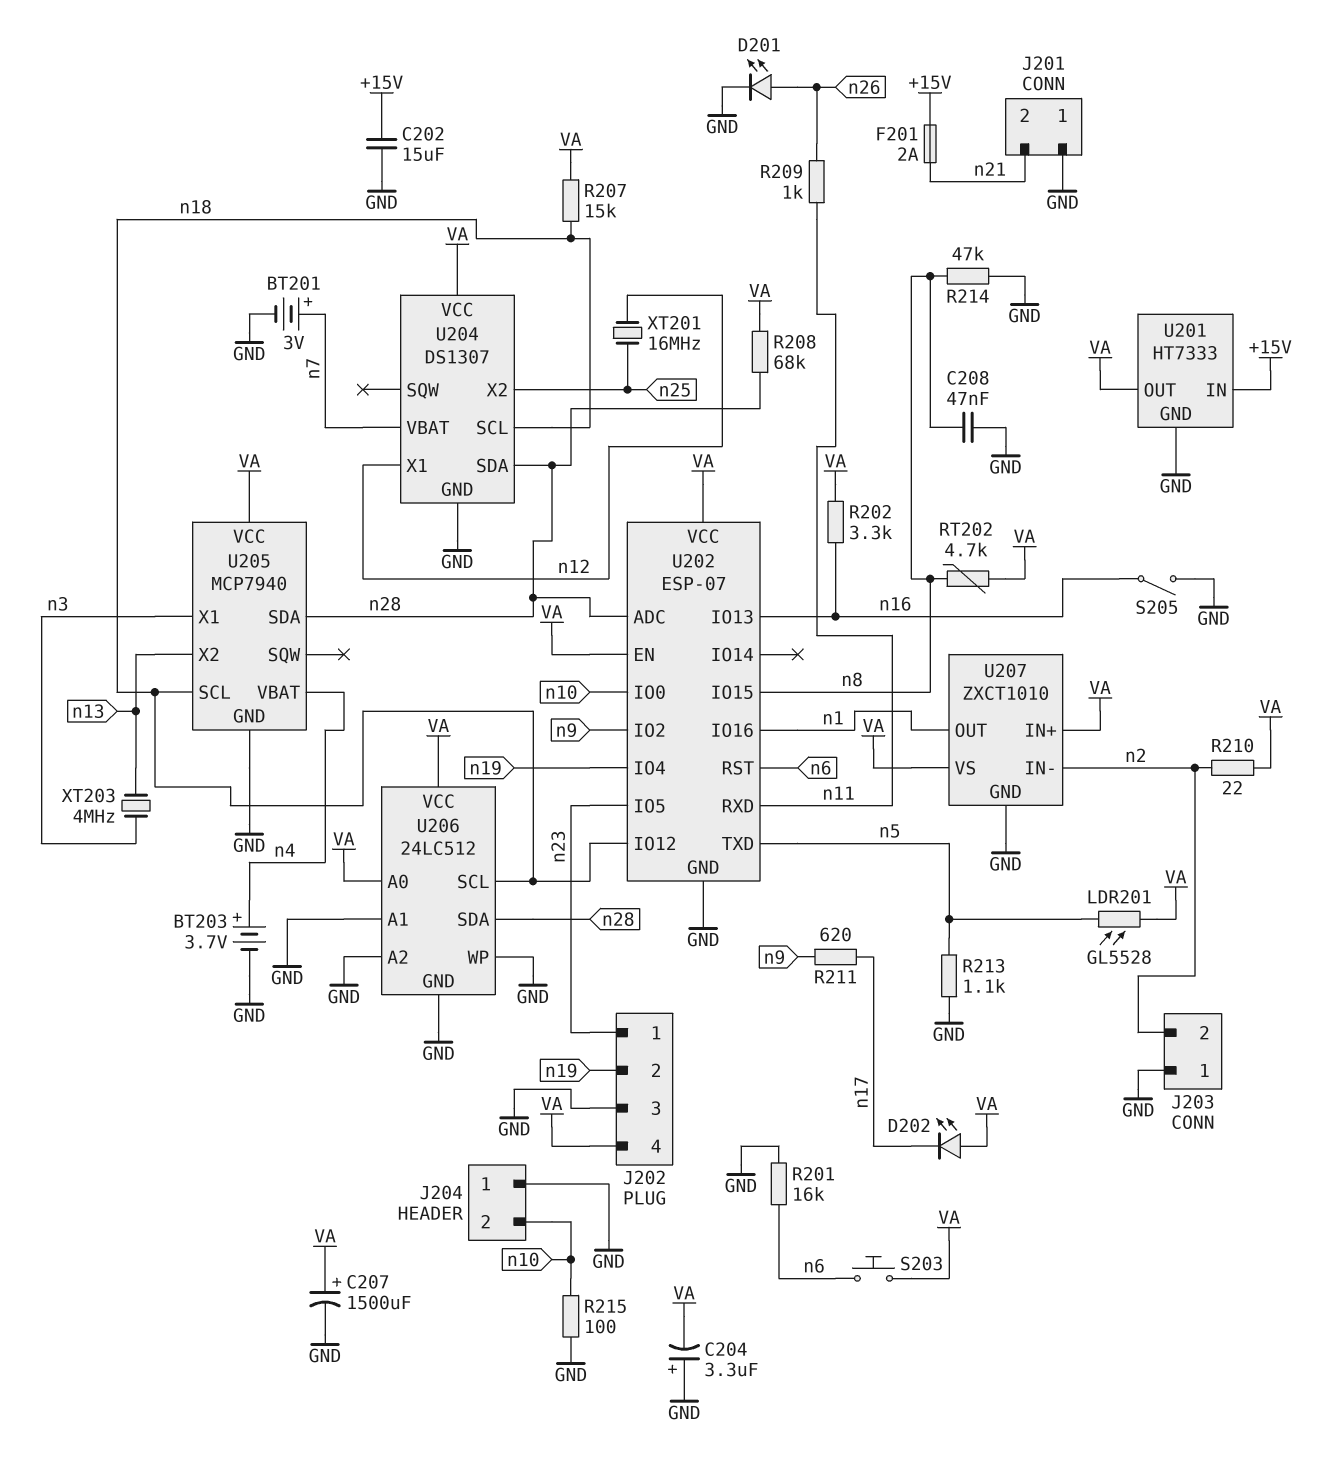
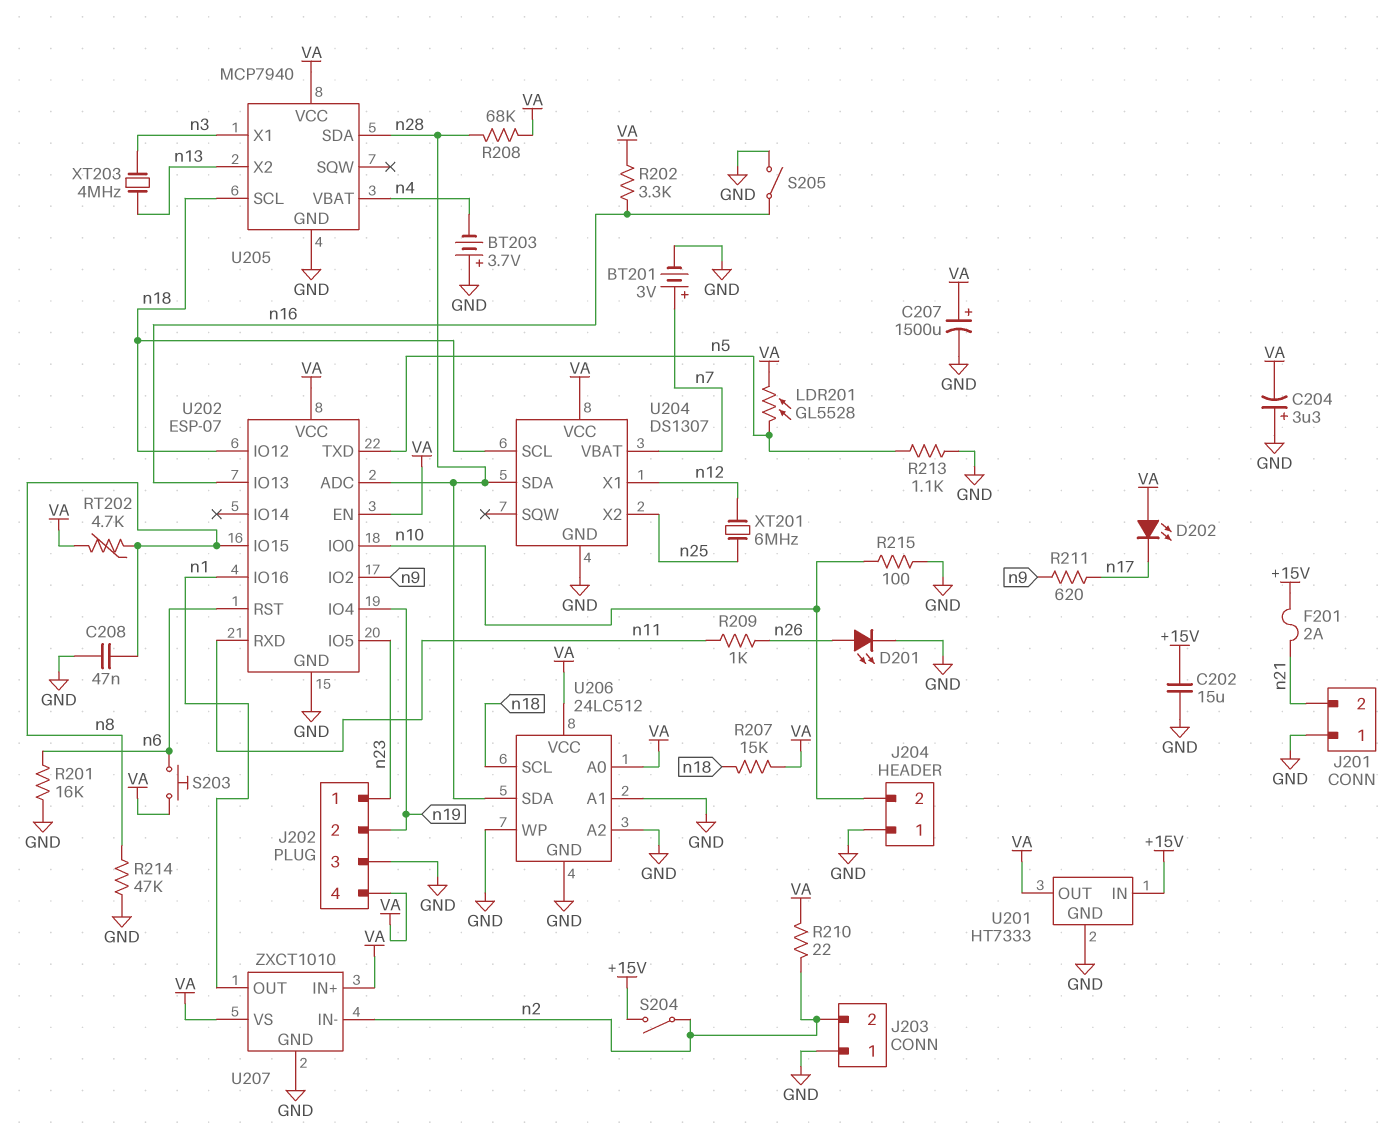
BT203: 3.7V (plus n4, minus GND) -> 3.7V (plus GND, minus n4)
S204: none -> switch (+15V, n2)
XT201: 16MHz (n12, n25) -> 6MHz (n12, n25)

